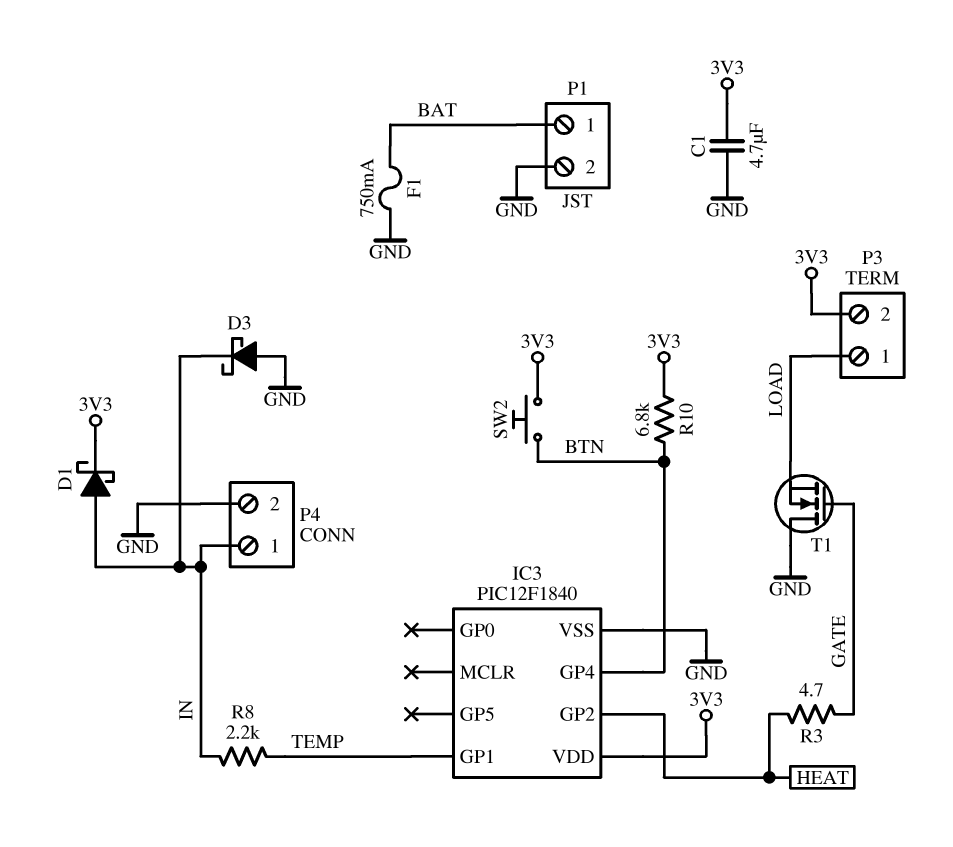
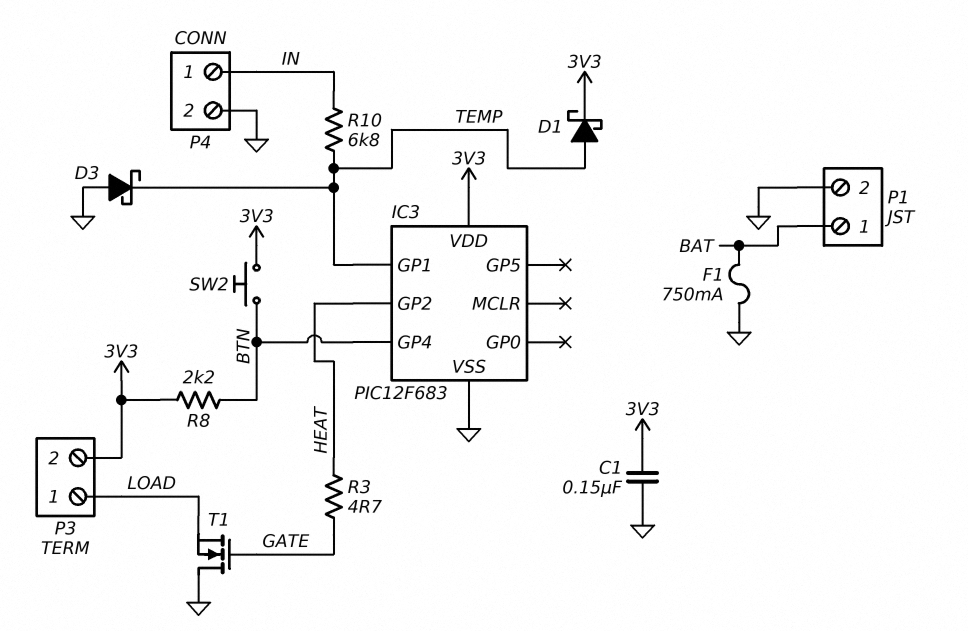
C1: 4.7uF (3V3, GND) -> 150nF (3V3, GND)
D1: schottky (A IN, K 3V3) -> schottky (A TEMP, K 3V3)
D3: schottky (A GND, K IN) -> schottky (A GND, K TEMP)
IC3: PIC12F1840 -> PIC12F683
R8: 2.2k (IN, TEMP) -> 2.2k (3V3, BTN)
R10: 6.8k (3V3, BTN) -> 6.8k (IN, TEMP)

